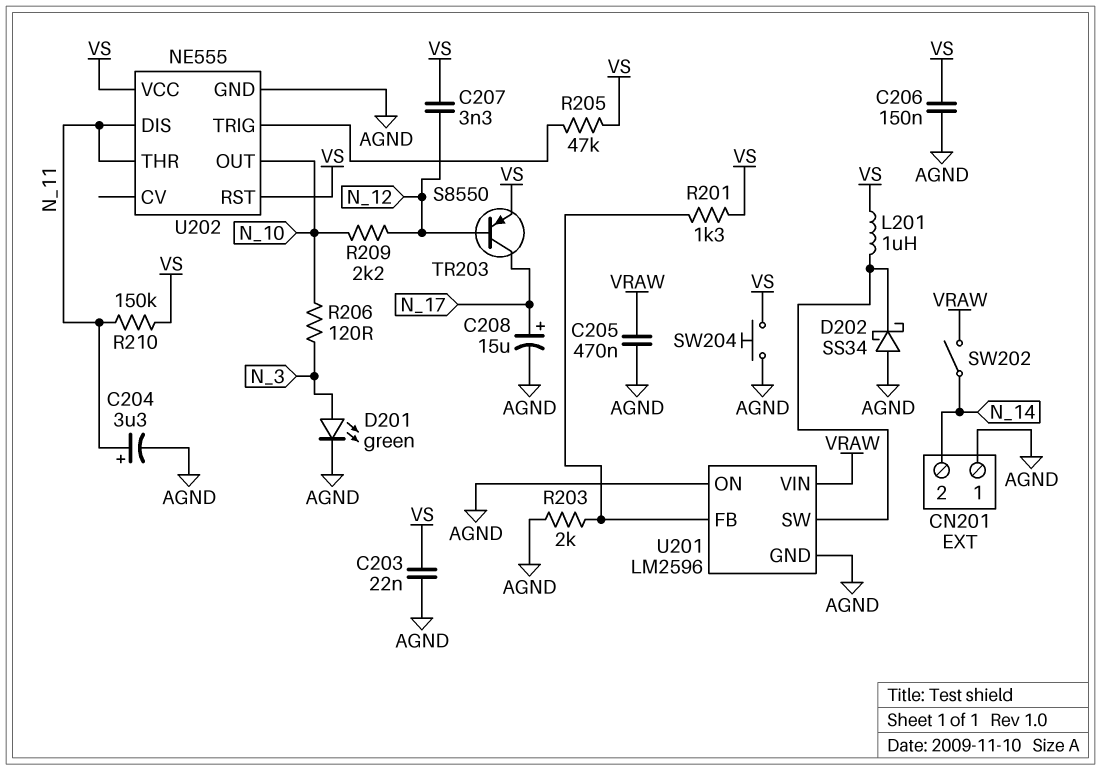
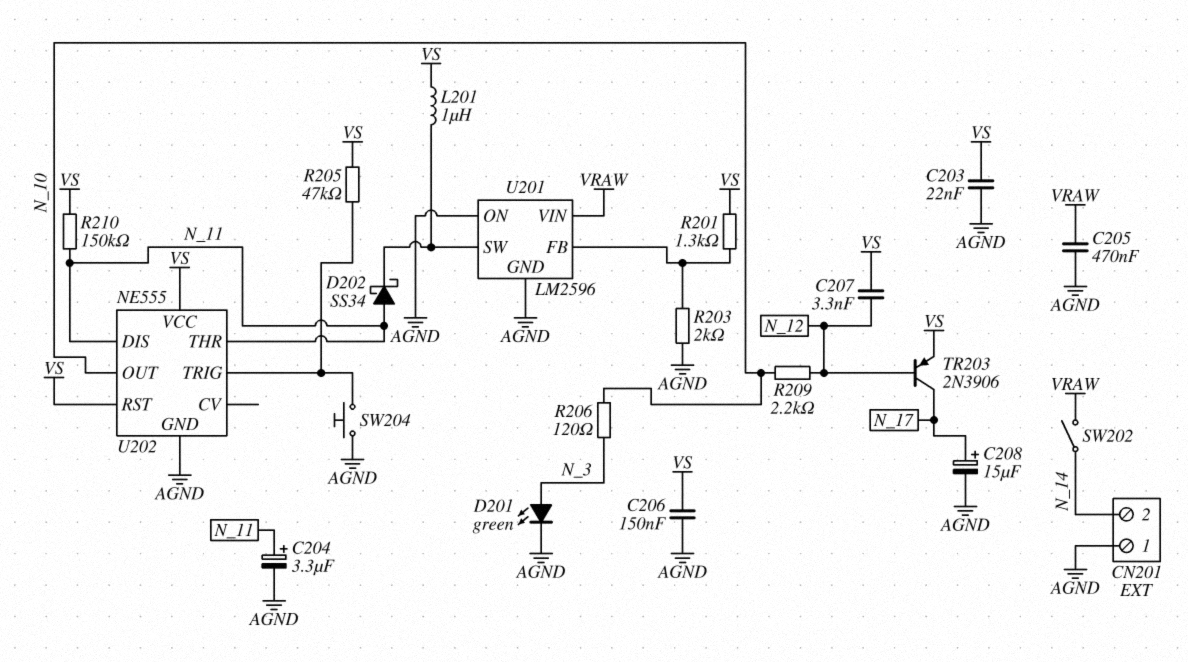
D202: schottky SS34 (A AGND, K U201/SW) -> schottky SS34 (A N_11, K U201/SW)
SW204: button (AGND, VS) -> button (AGND, U202/TRIG)
TR203: PNP S8550 (B N_12, C N_17, E VS) -> PNP 2N3906 (B N_12, C N_17, E VS)

